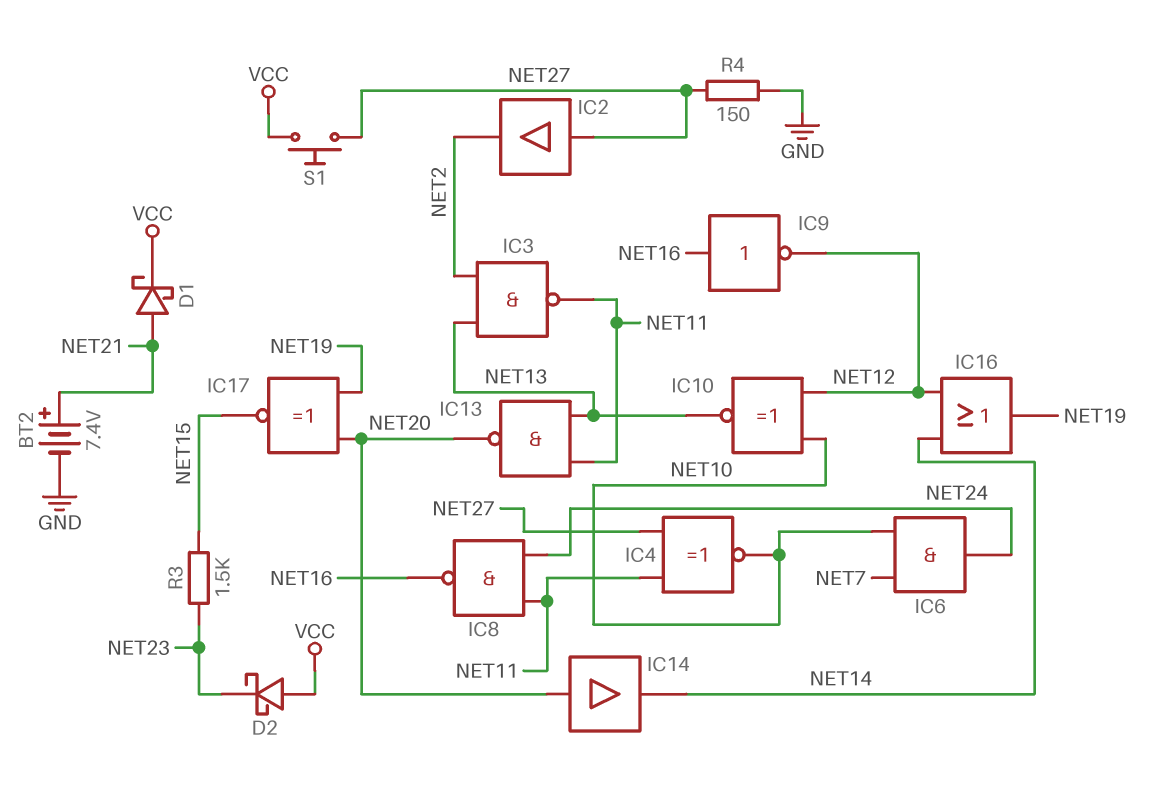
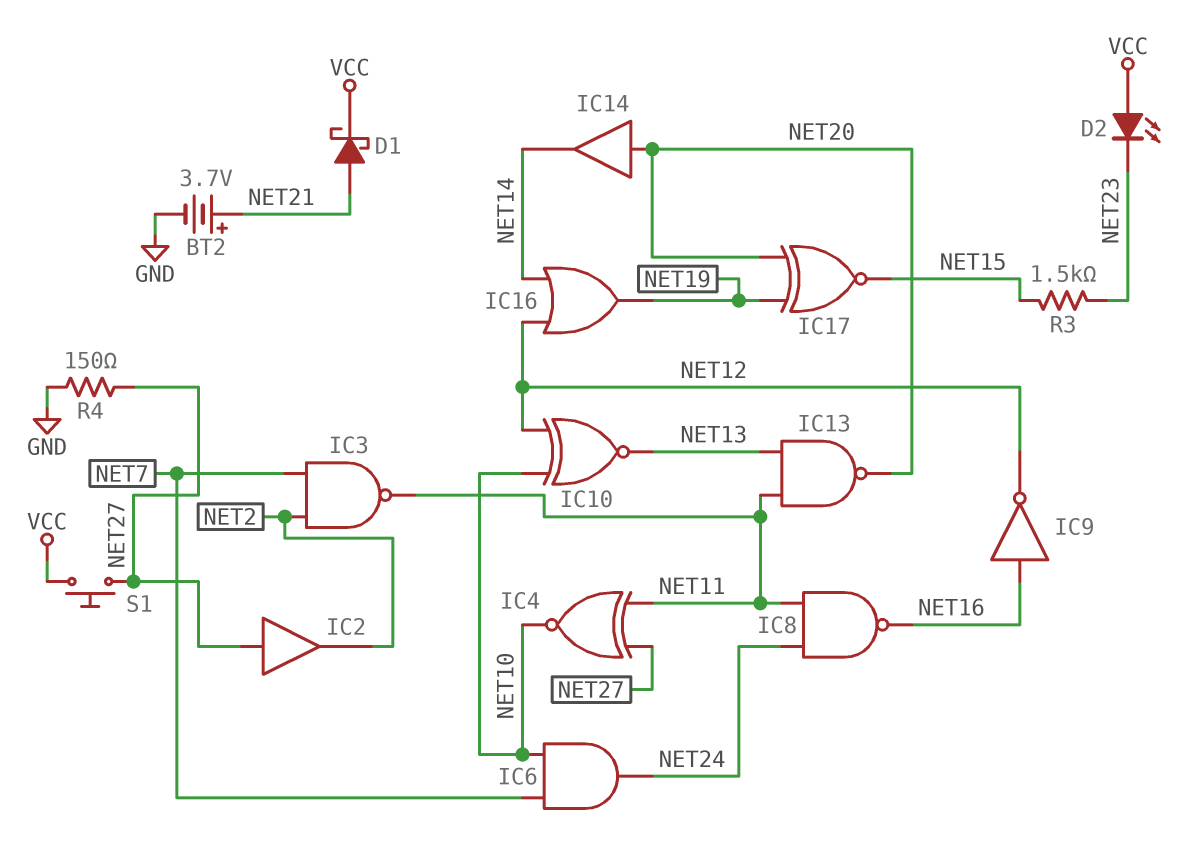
BT2: 7.4V (plus NET21, minus GND) -> 3.7V (plus NET21, minus GND)
D2: schottky (A VCC, K NET23) -> LED (A VCC, K NET23)
IC3: NAND (in NET2, in NET13, out NET11) -> NAND (in NET2, in NET7, out NET11)

